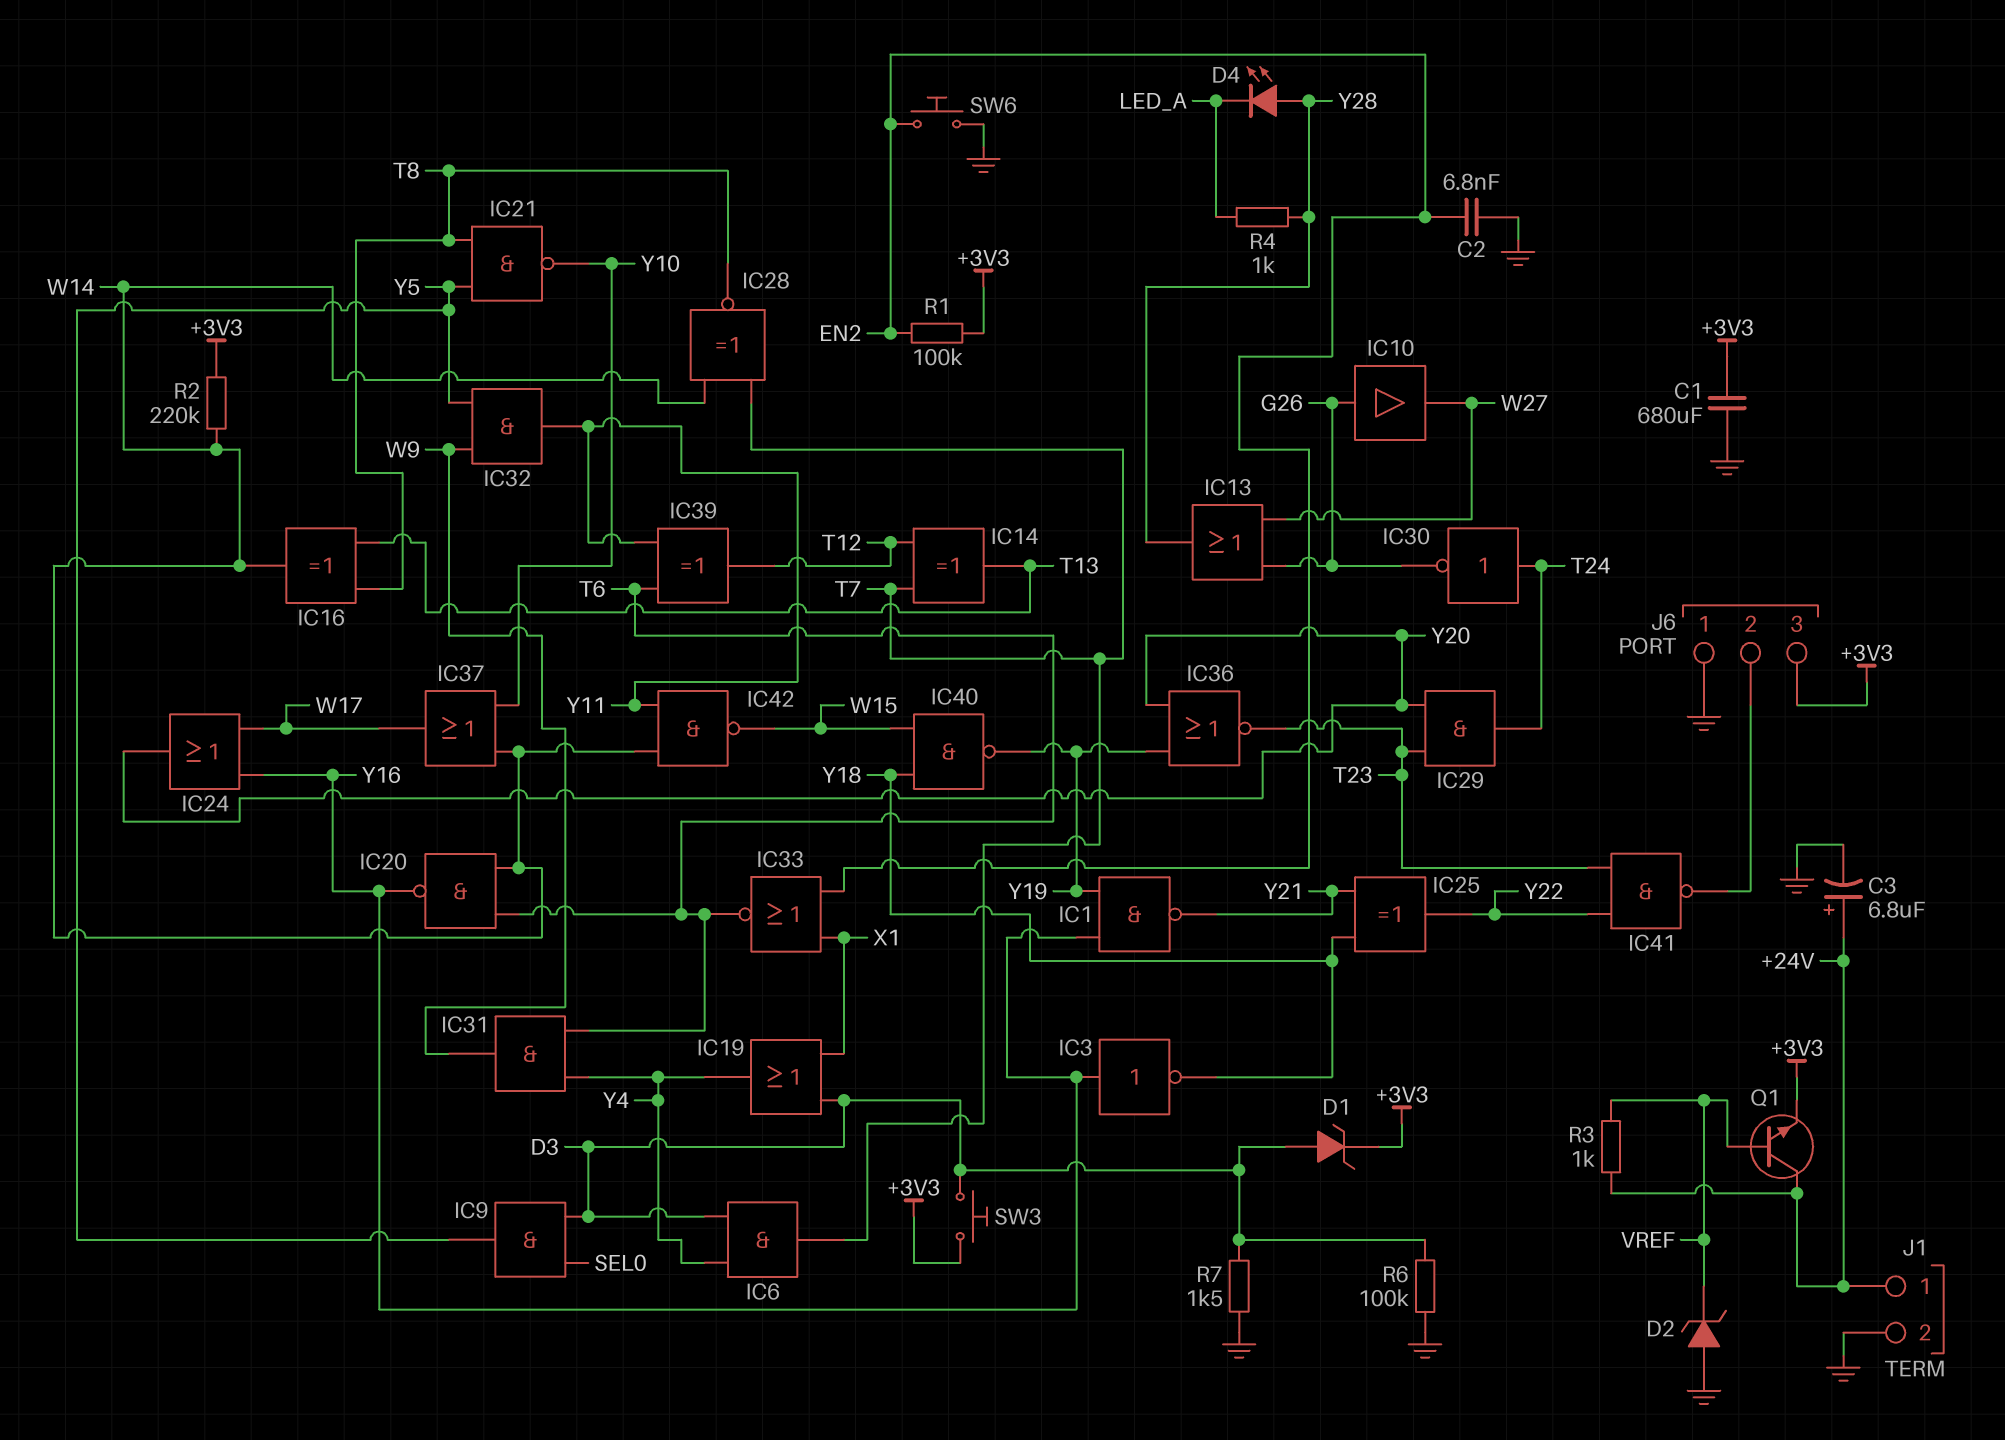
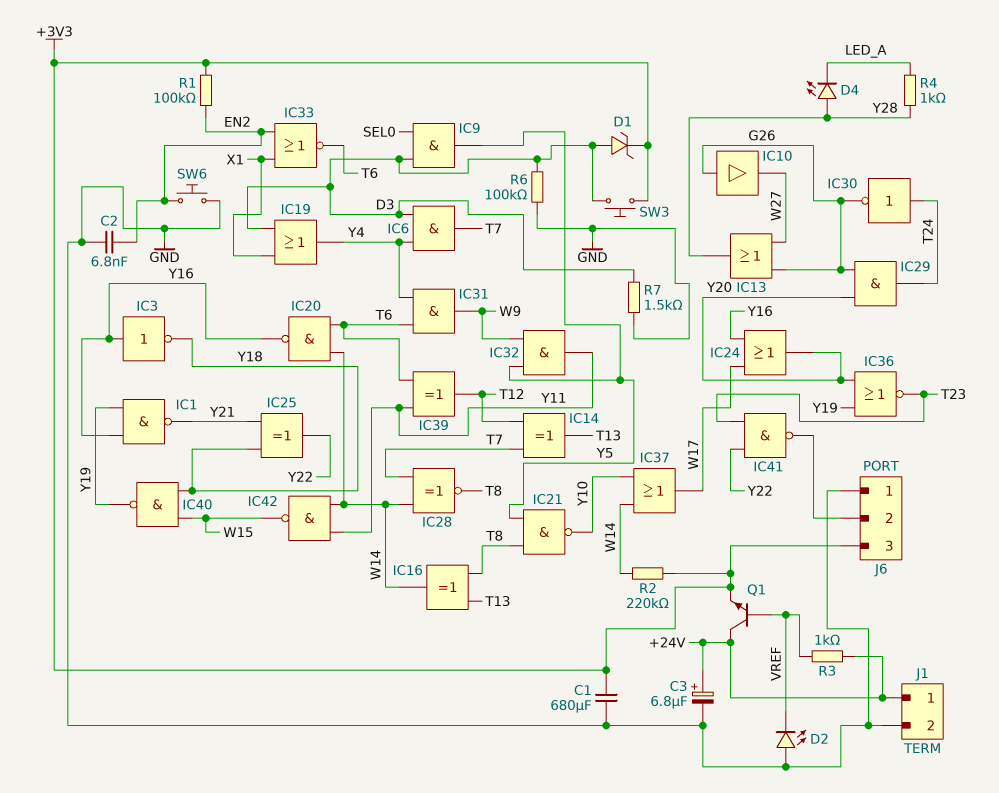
D2: zener (A GND, K VREF) -> LED (A GND, K VREF)
IC29: AND (in T23, in Y20, out T24) -> AND (in G26, in Y20, out T24)

